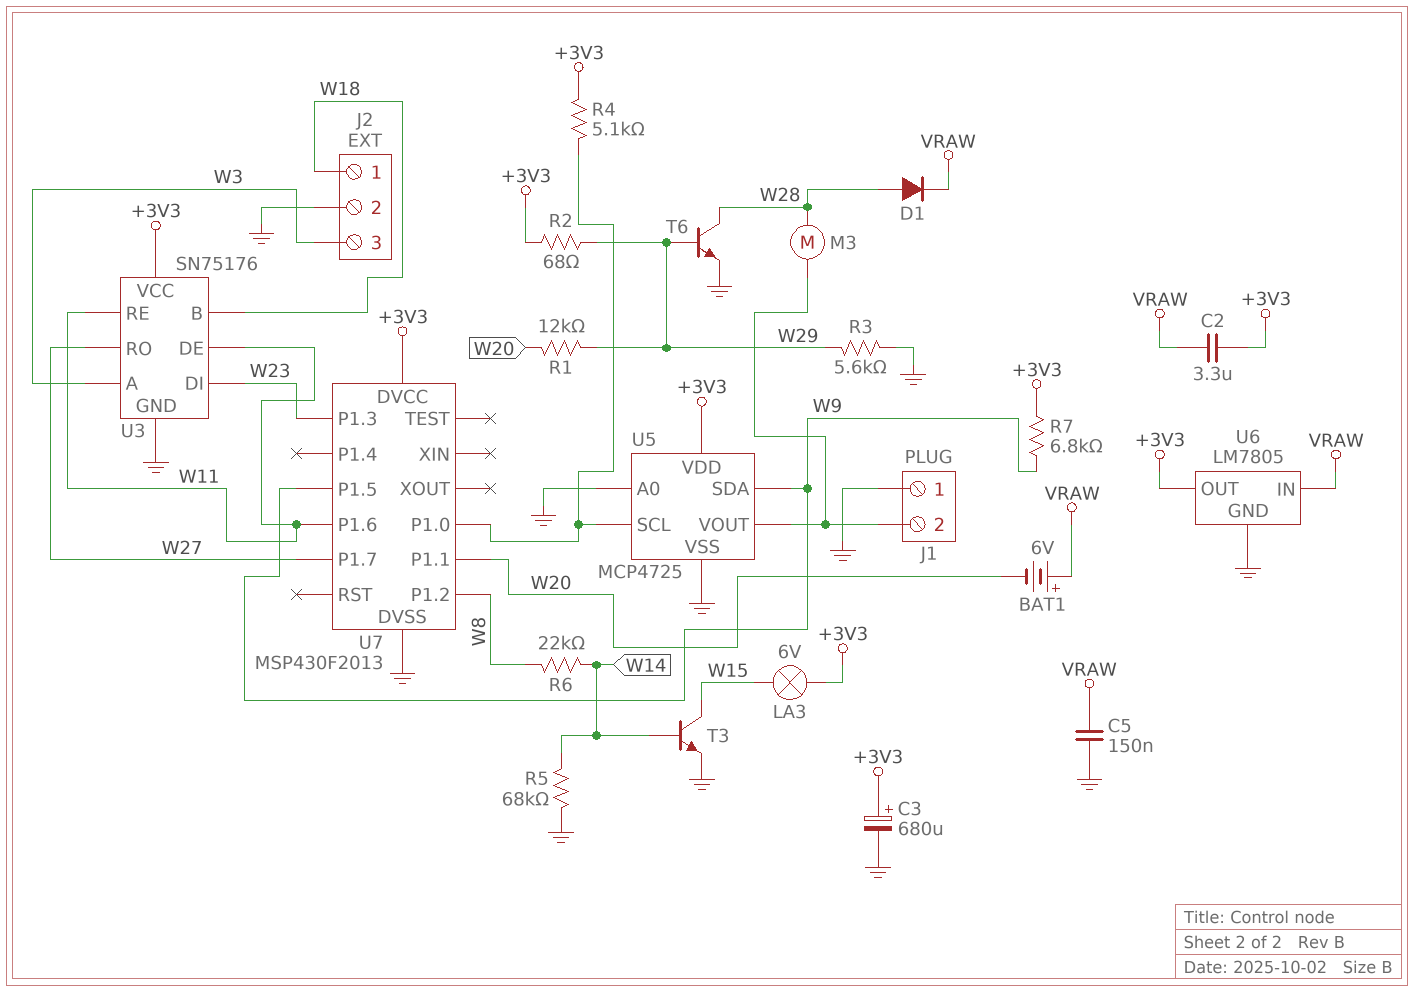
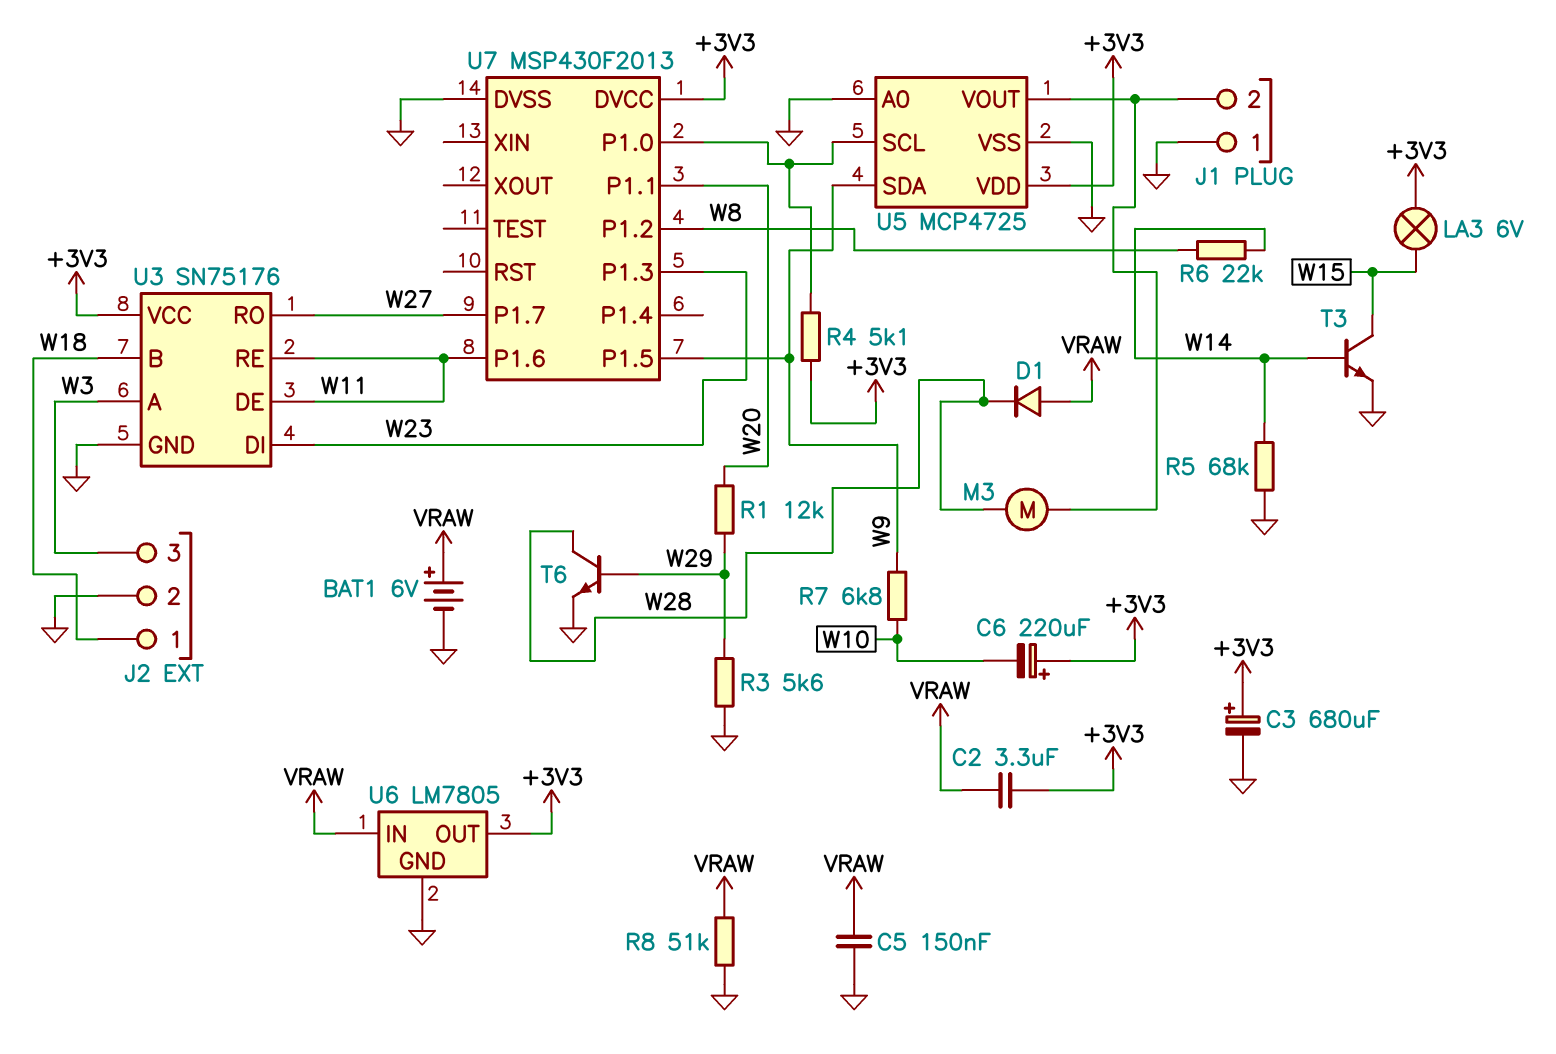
BAT1: 6V (plus VRAW, minus W20) -> 6V (plus VRAW, minus GND)
C6: none -> 220uF (plus +3V3, minus W10)
D1: diode (A W28, K VRAW) -> diode (A VRAW, K W28)
R2: 68 (+3V3, W29) -> none
R7: 6.8k (+3V3, W9) -> 6.8k (W9, W10)
R8: none -> 51k (GND, VRAW)

